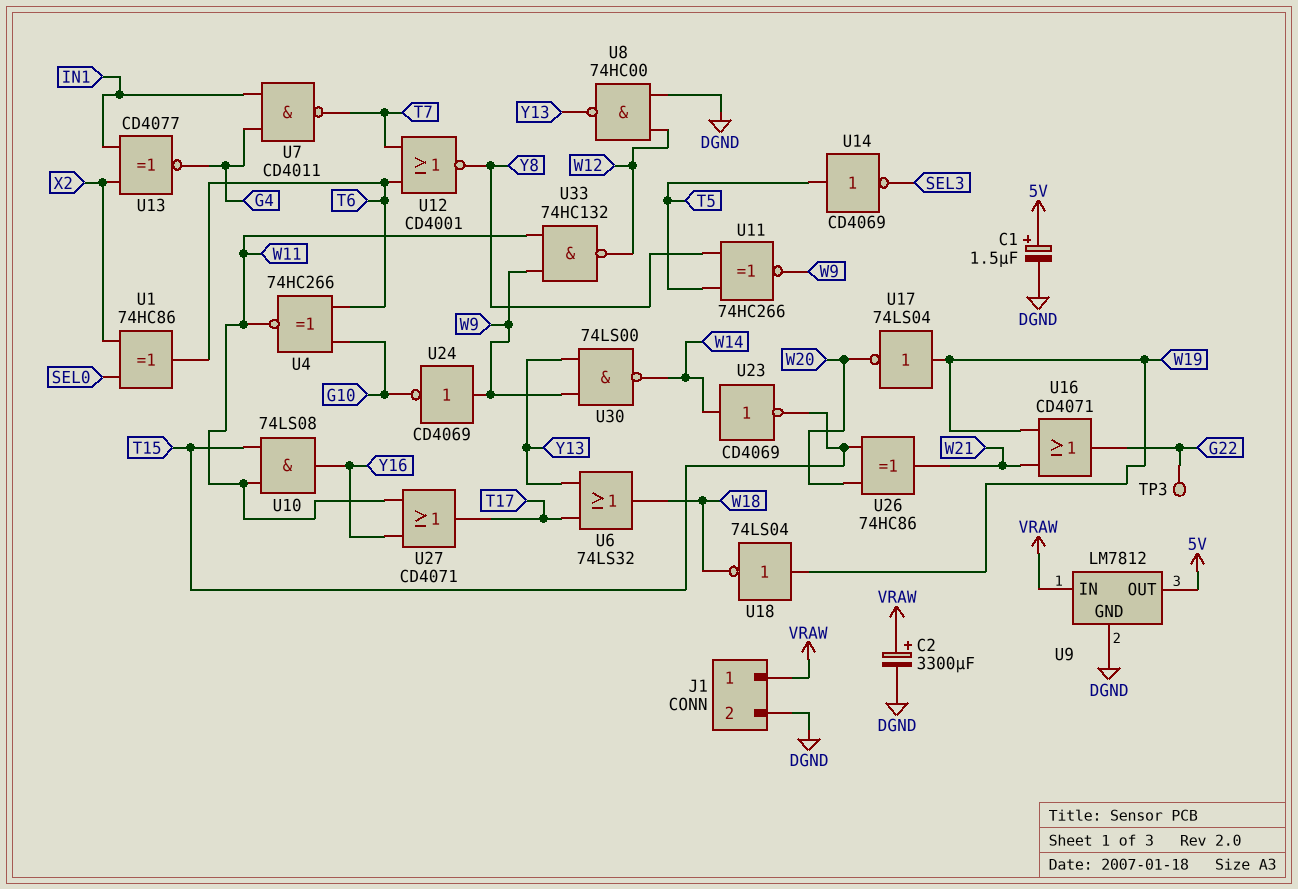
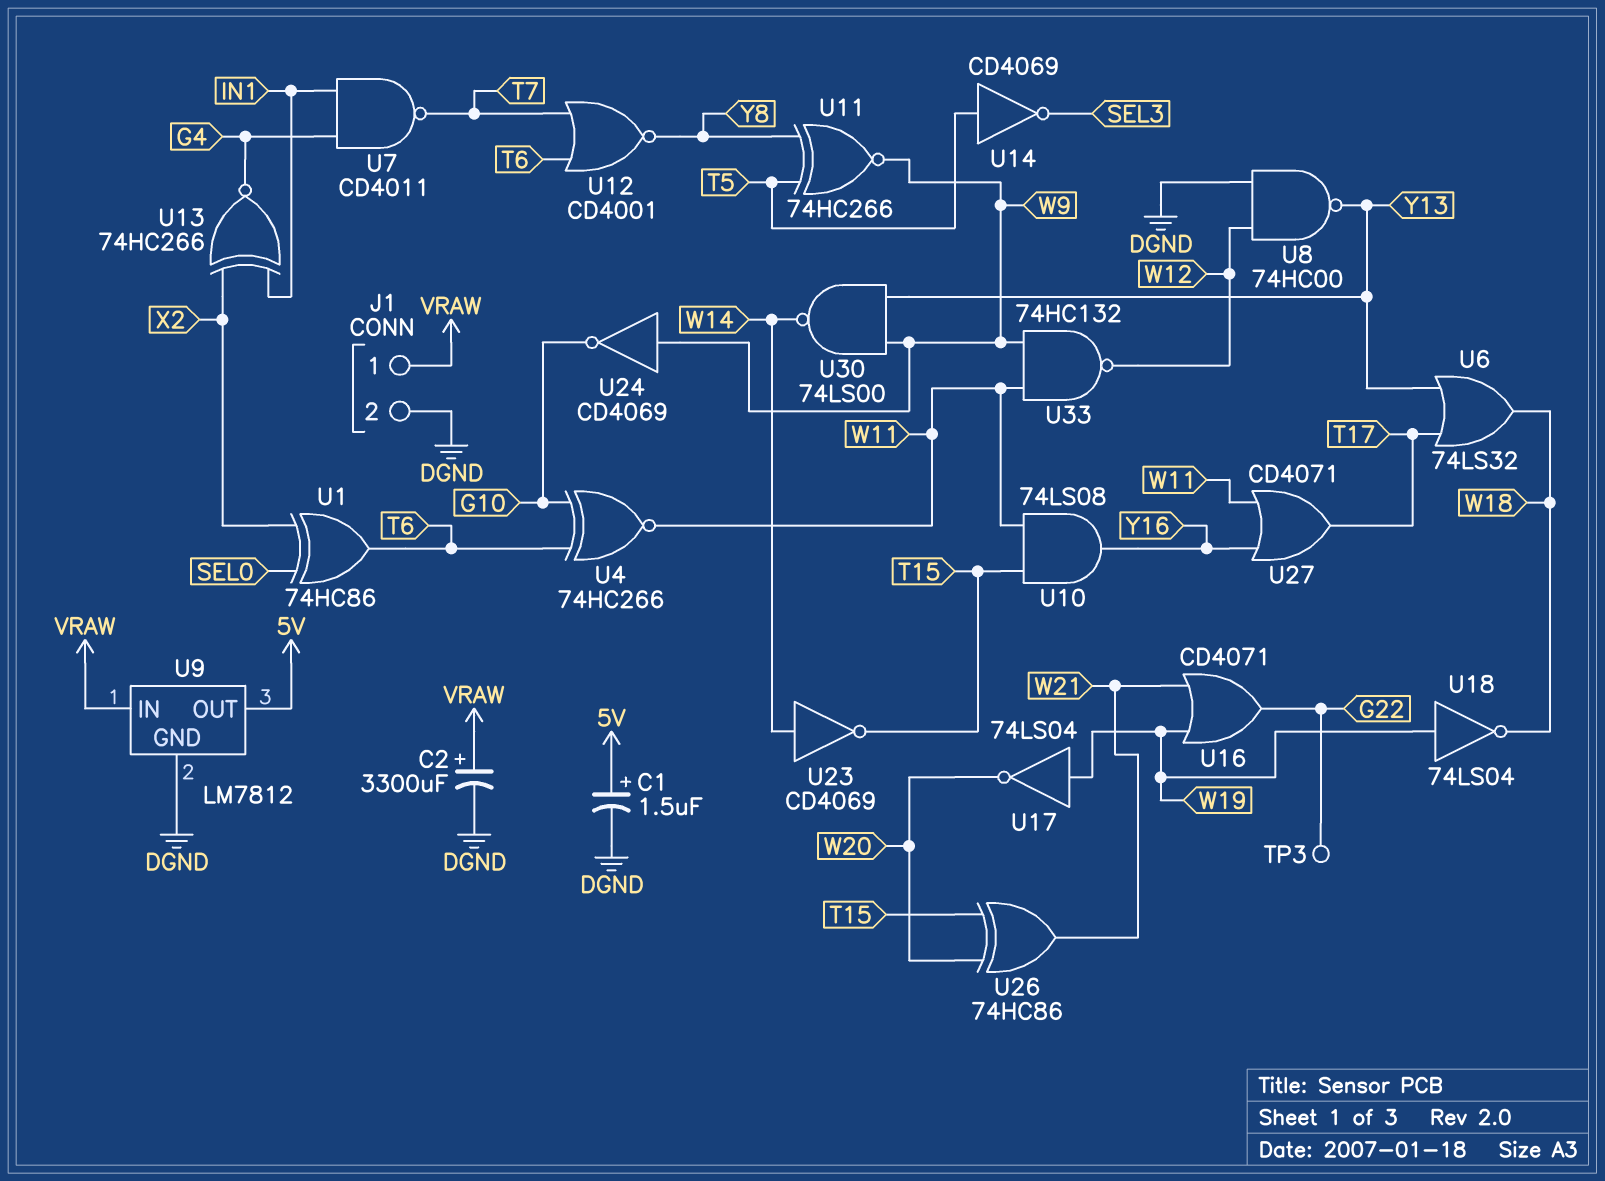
U13: XNOR CD4077 (in IN1, in X2, out G4) -> XNOR 74HC266 (in IN1, in X2, out G4)

